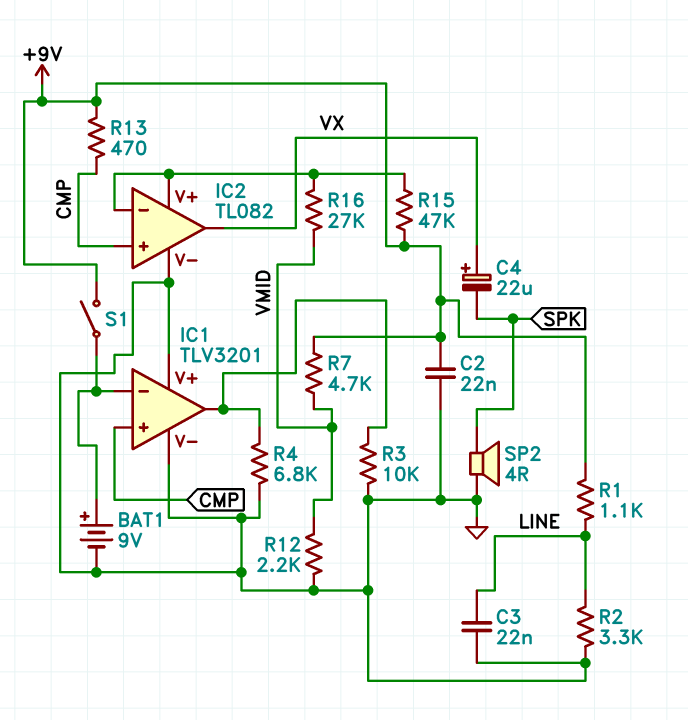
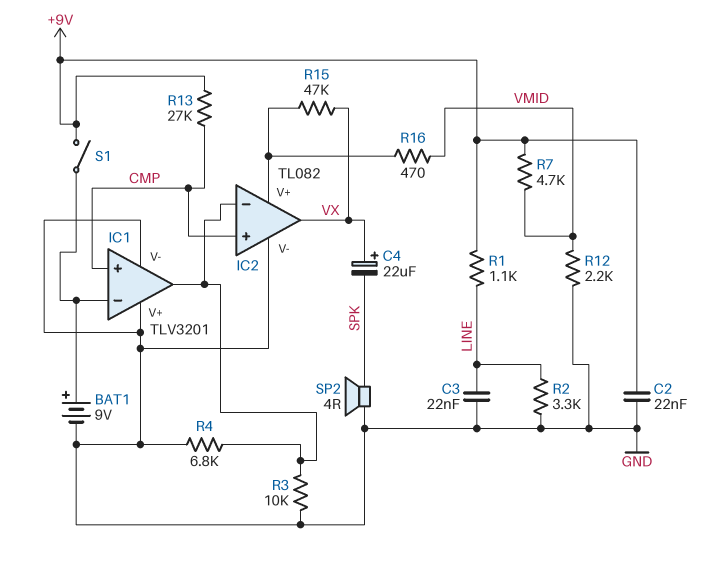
IC2 pin in-: IC2/V+ -> IC1/out
R13: 470 (+9V, CMP) -> 27k (+9V, CMP)
R15: 47k (+9V, IC2/V+) -> 47k (IC2/V+, VX)
R16: 27k (IC2/V+, VMID) -> 470 (IC2/V+, VMID)

